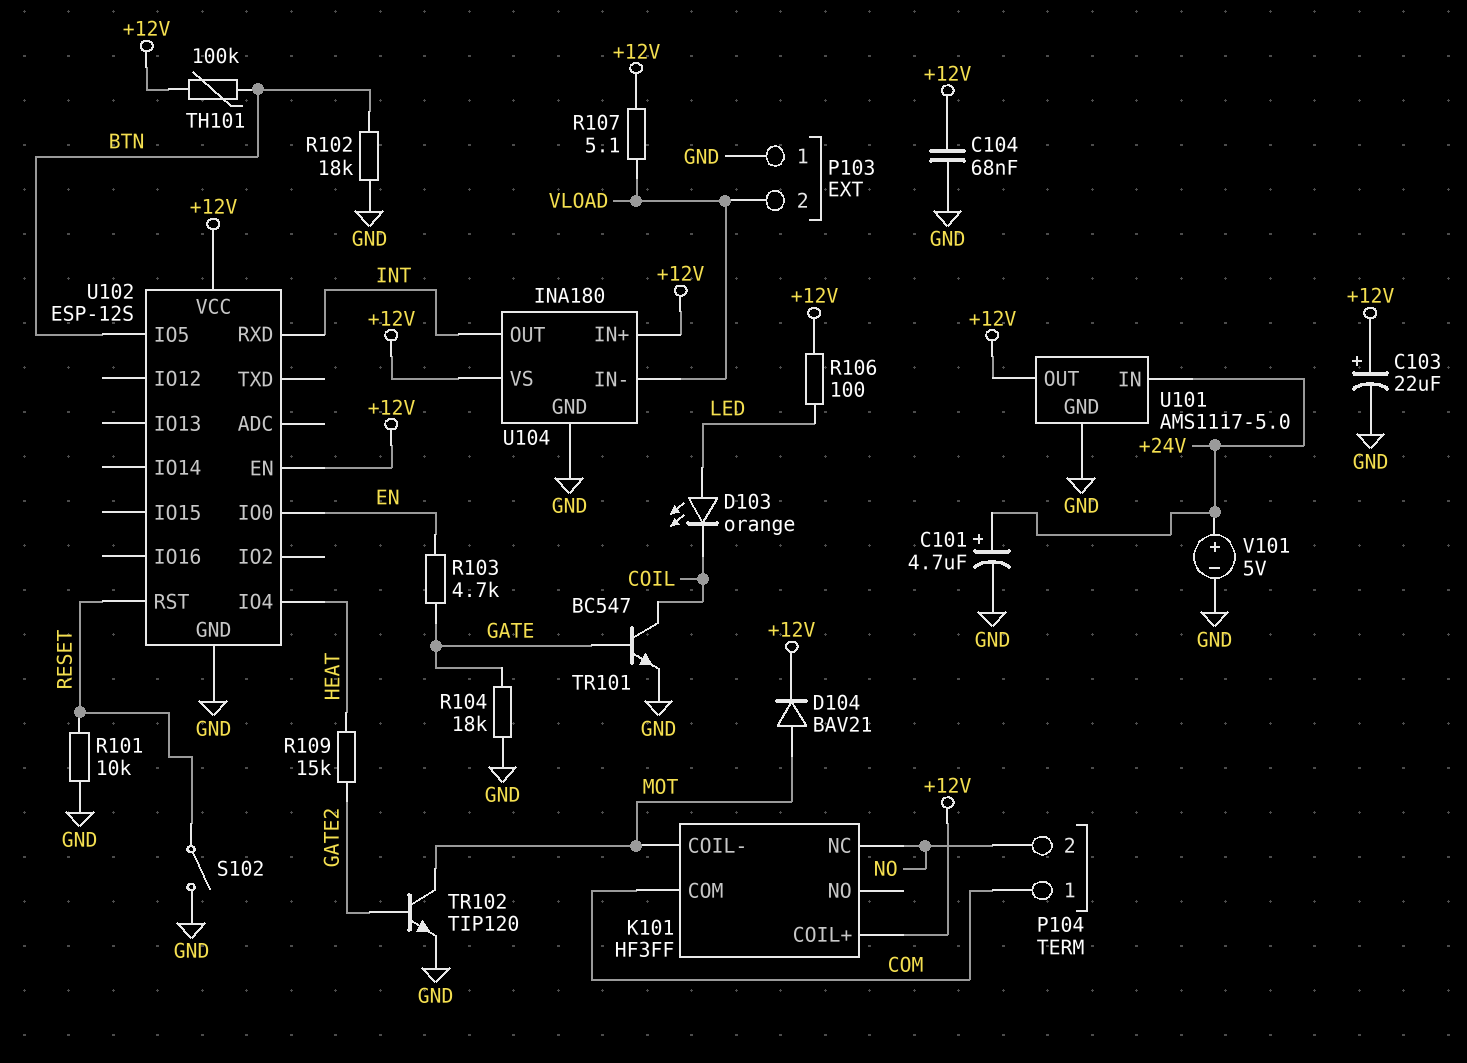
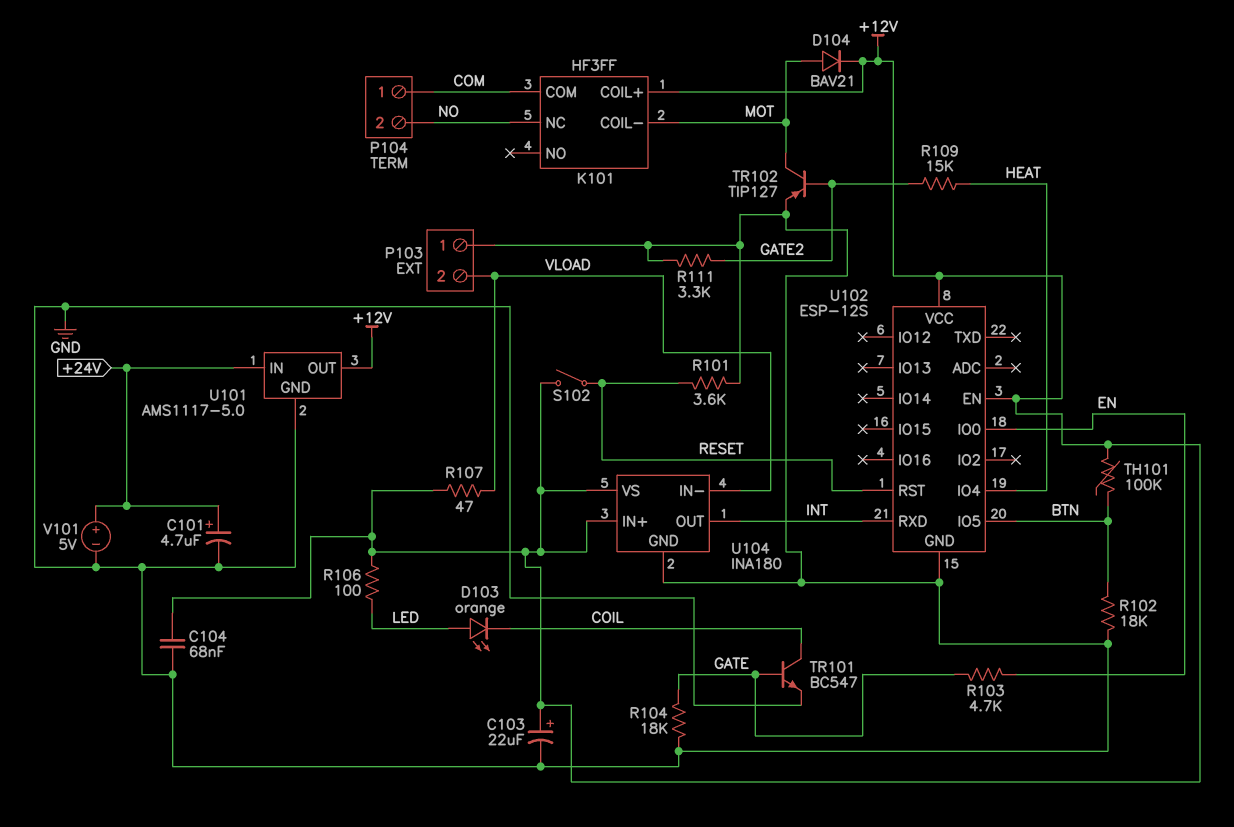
R101: 10k (GND, RESET) -> 3.6k (GND, RESET)
R107: 5.1 (+12V, VLOAD) -> 47 (+12V, VLOAD)
R111: none -> 3.3k (GATE2, GND)
S102: switch (GND, RESET) -> switch (+12V, RESET)
TR102: NPN TIP120 (B GATE2, C MOT, E GND) -> PNP TIP127 (B GATE2, C MOT, E GND)

